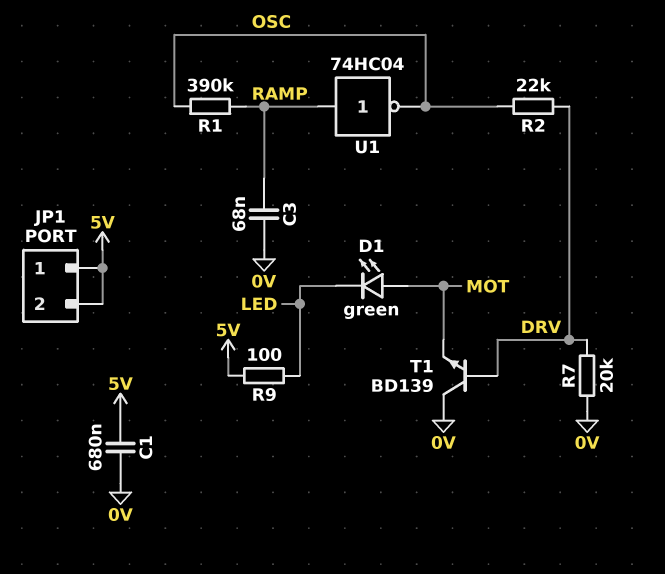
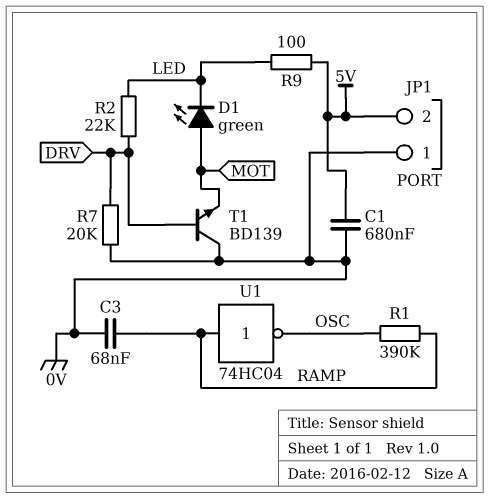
JP1 pin 1: 5V -> 0V
R2: 22k (DRV, OSC) -> 22k (DRV, LED)

